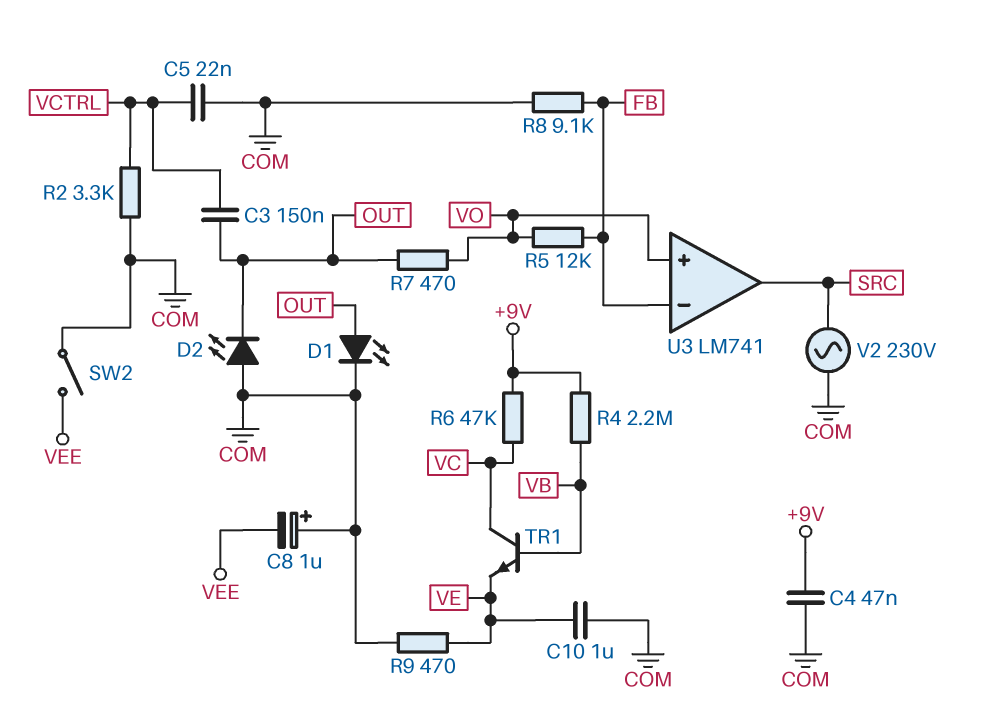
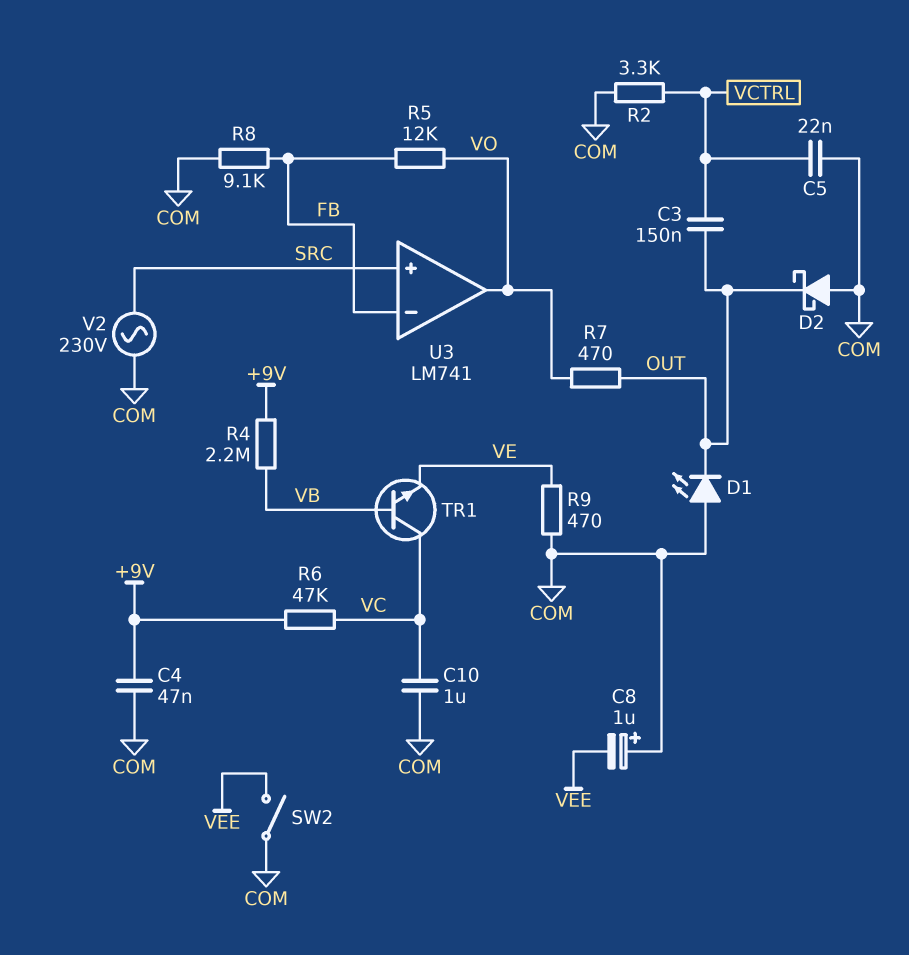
C10: 1uF (COM, VE) -> 1uF (COM, VC)
D1: LED (A OUT, K COM) -> LED (A COM, K OUT)
D2: LED (A COM, K OUT) -> schottky (A COM, K OUT)
U3 pin in+: VO -> SRC
U3 pin out: SRC -> VO

